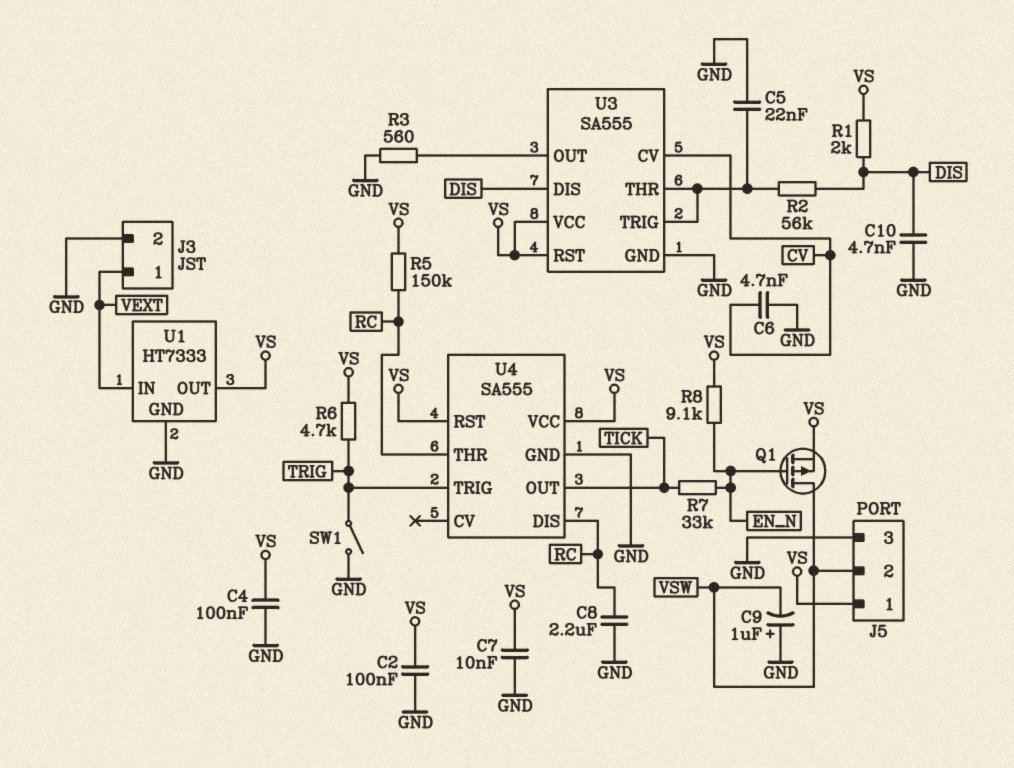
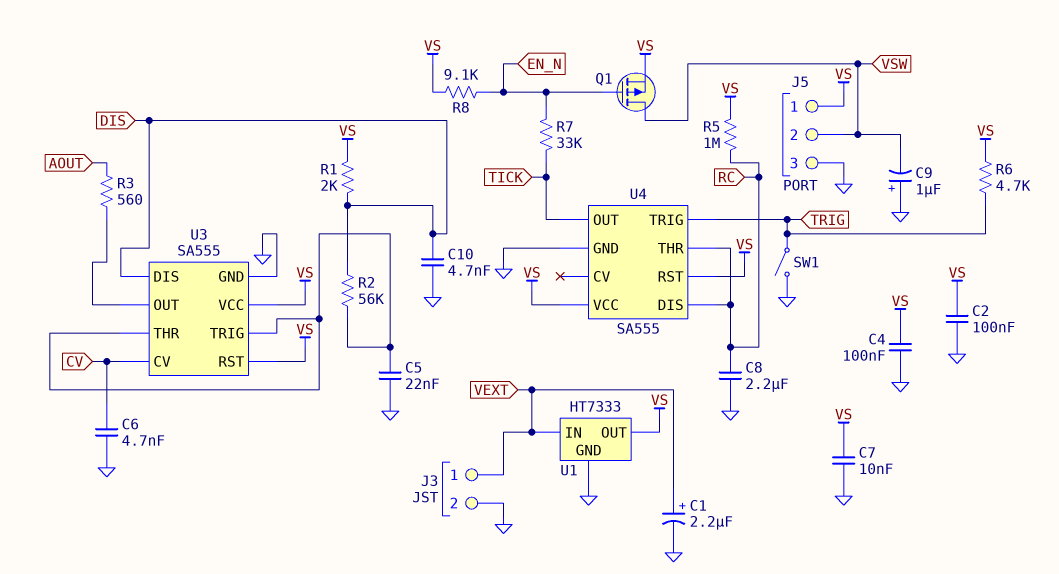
C1: none -> 2.2uF (plus VEXT, minus GND)
R3: 560 (GND, U3/OUT) -> 560 (AOUT, U3/OUT)
R5: 150k (RC, VS) -> 1M (RC, VS)

